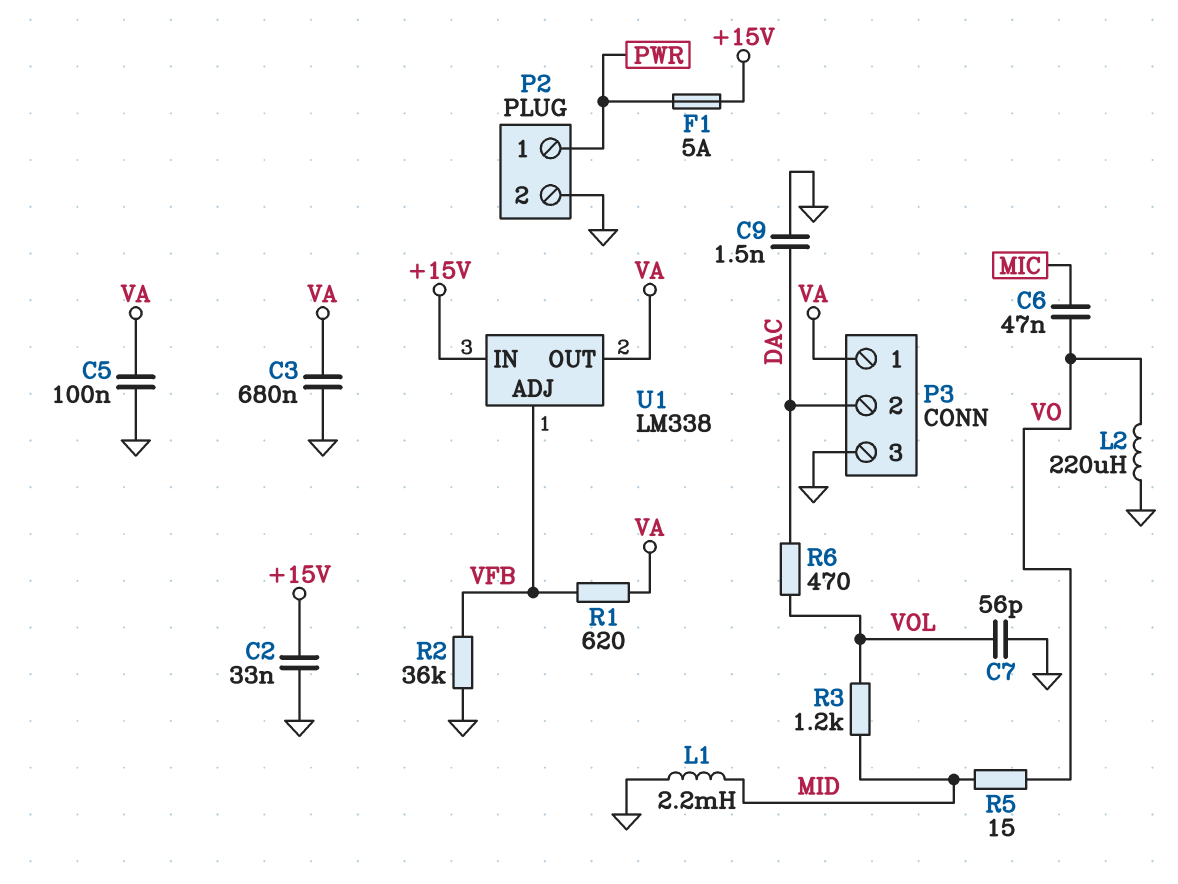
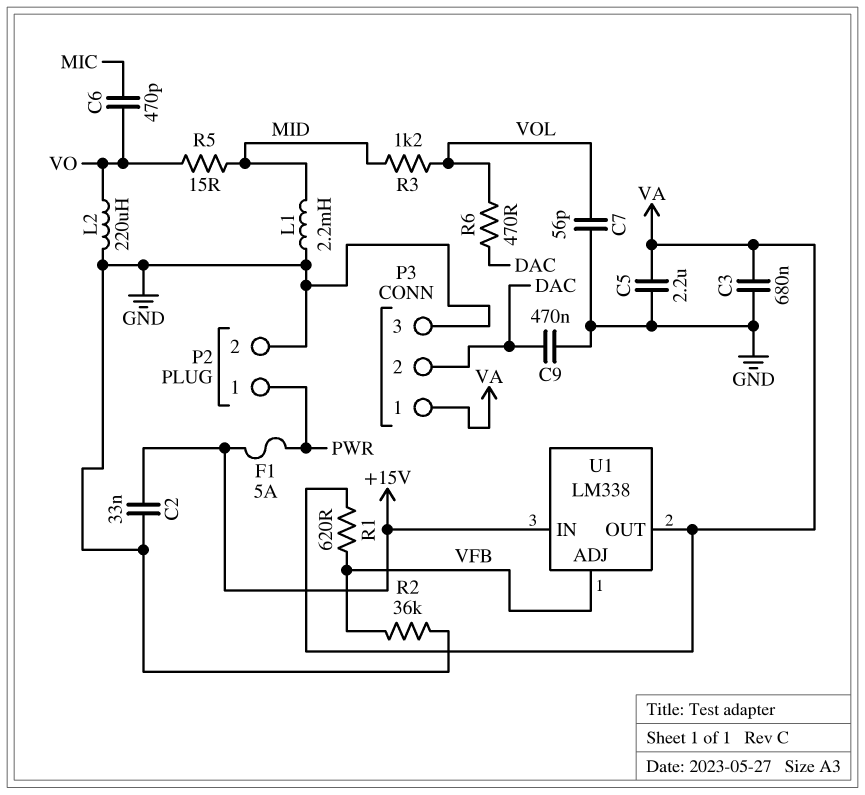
C5: 100nF (GND, VA) -> 2.2uF (GND, VA)
C6: 47nF (MIC, VO) -> 470pF (MIC, VO)
C9: 1.5nF (DAC, GND) -> 470nF (DAC, GND)

